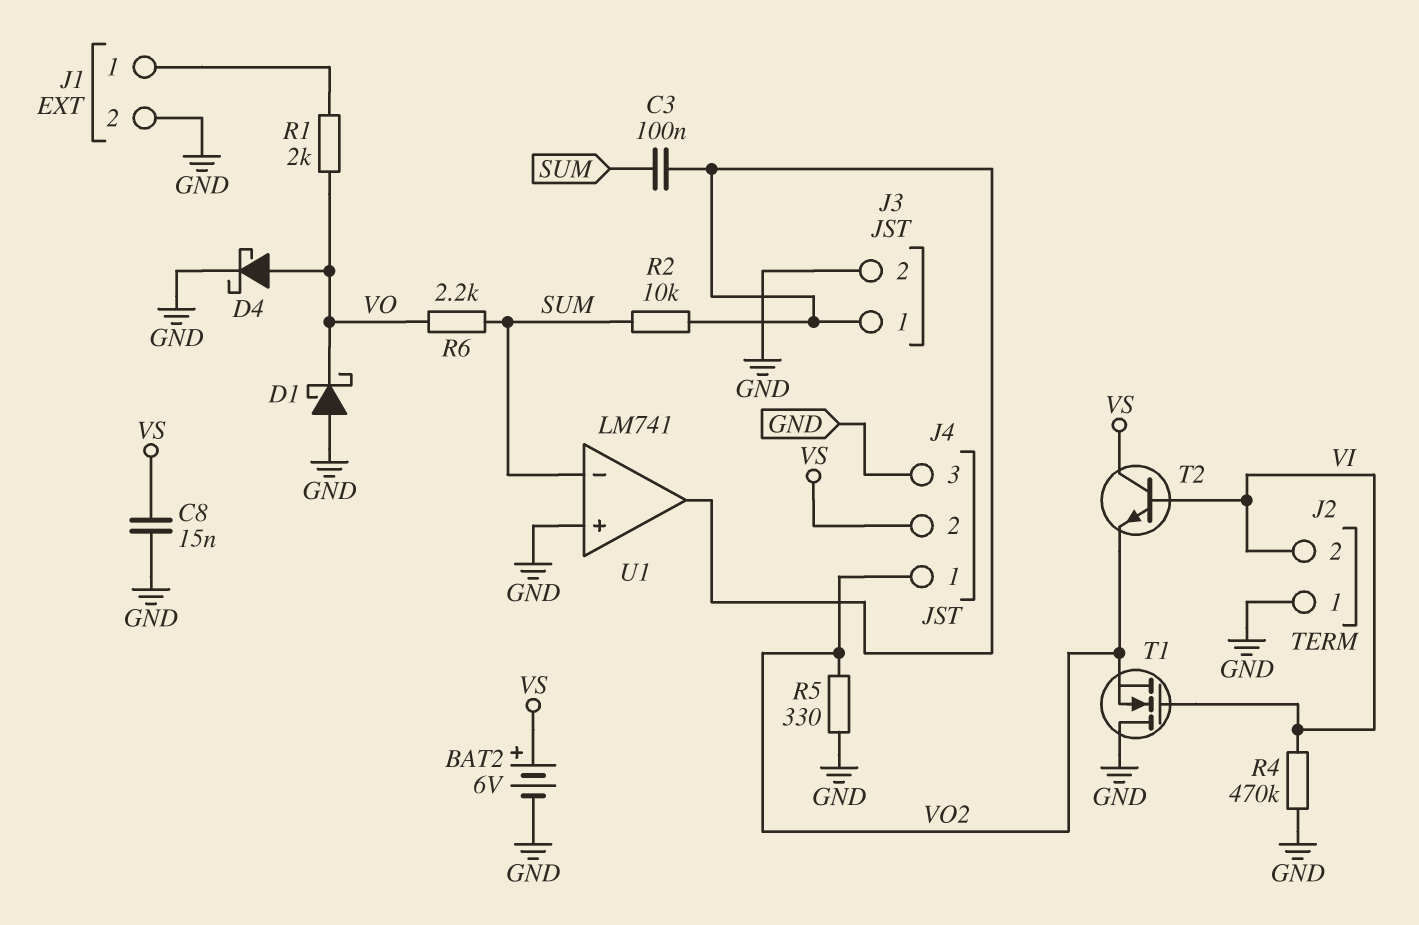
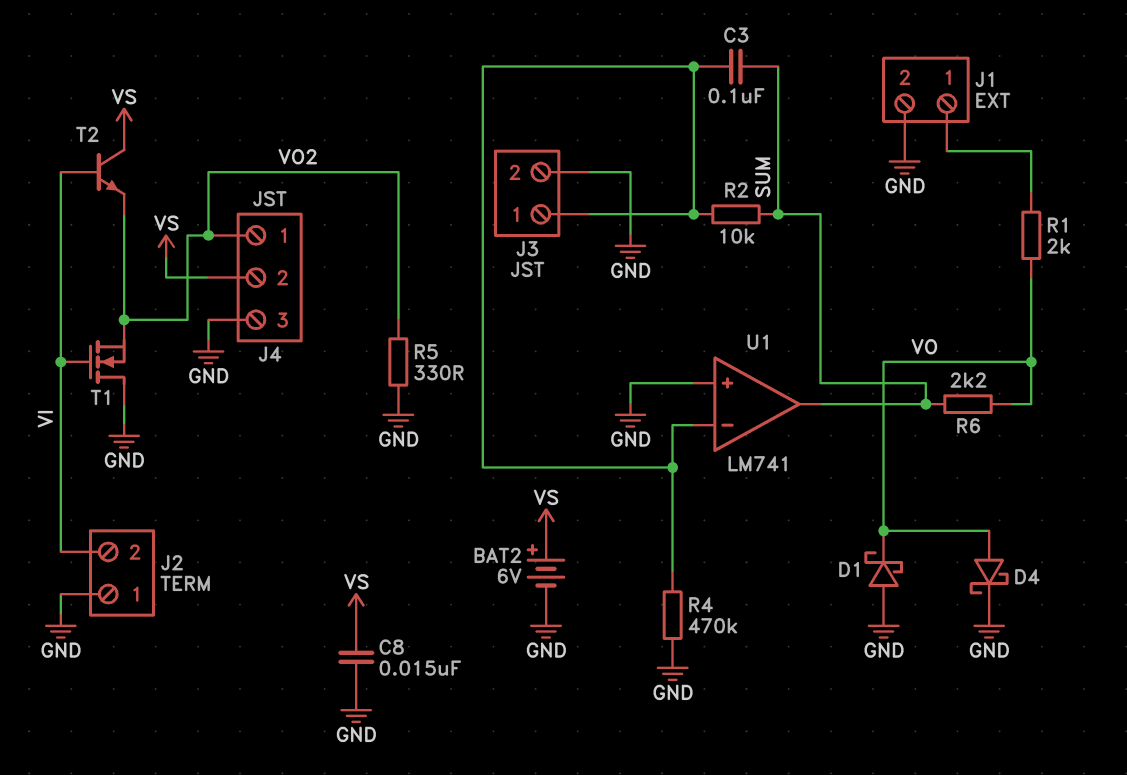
R4: 470k (GND, VI) -> 470k (GND, J3/1)
U1 pin in-: SUM -> J3/1
U1 pin out: J3/1 -> SUM

